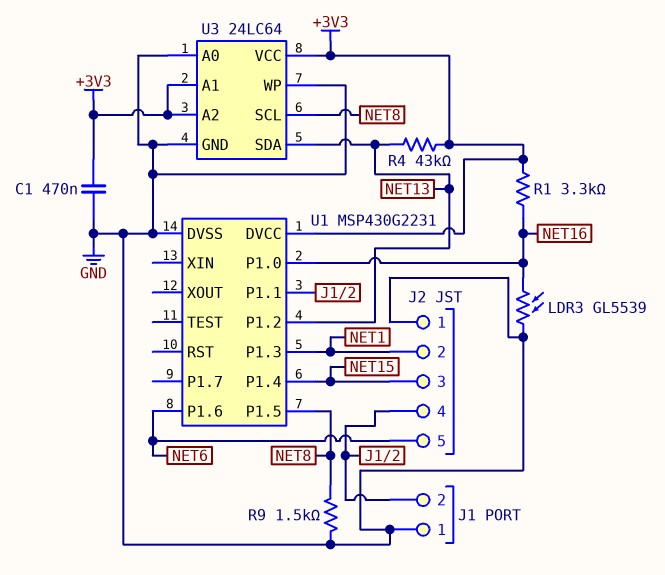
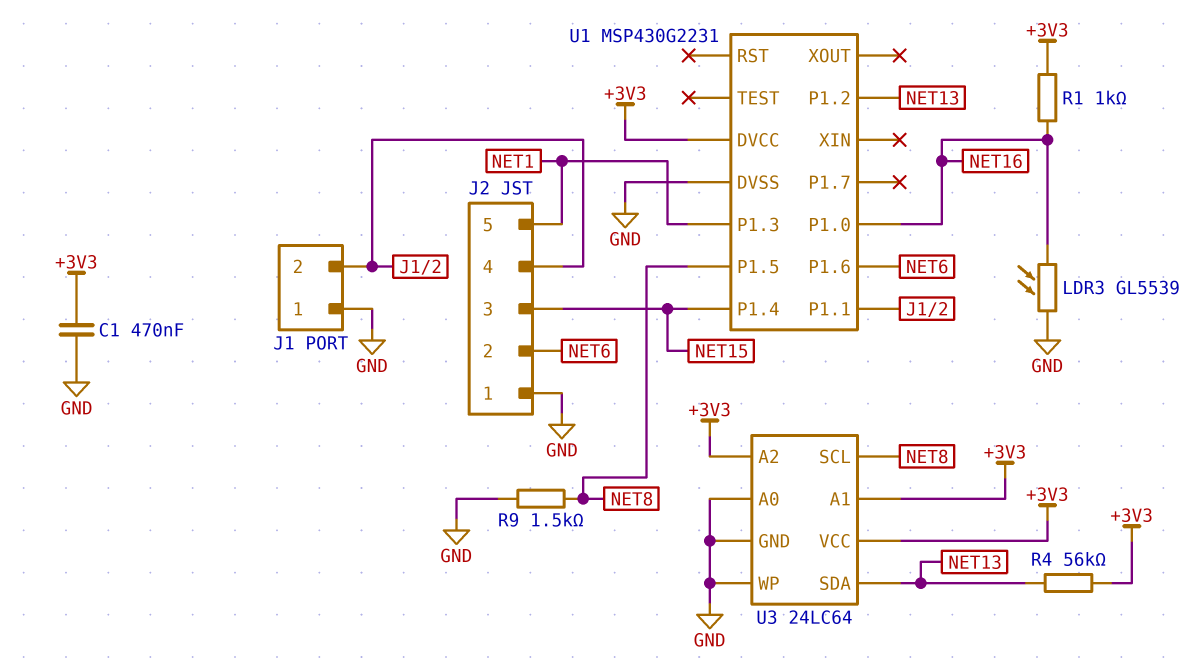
J2 pin 2: NET1 -> NET6
J2 pin 5: NET6 -> NET1
R1: 3.3k (+3V3, NET16) -> 1k (+3V3, NET16)
R4: 43k (+3V3, NET13) -> 56k (+3V3, NET13)

